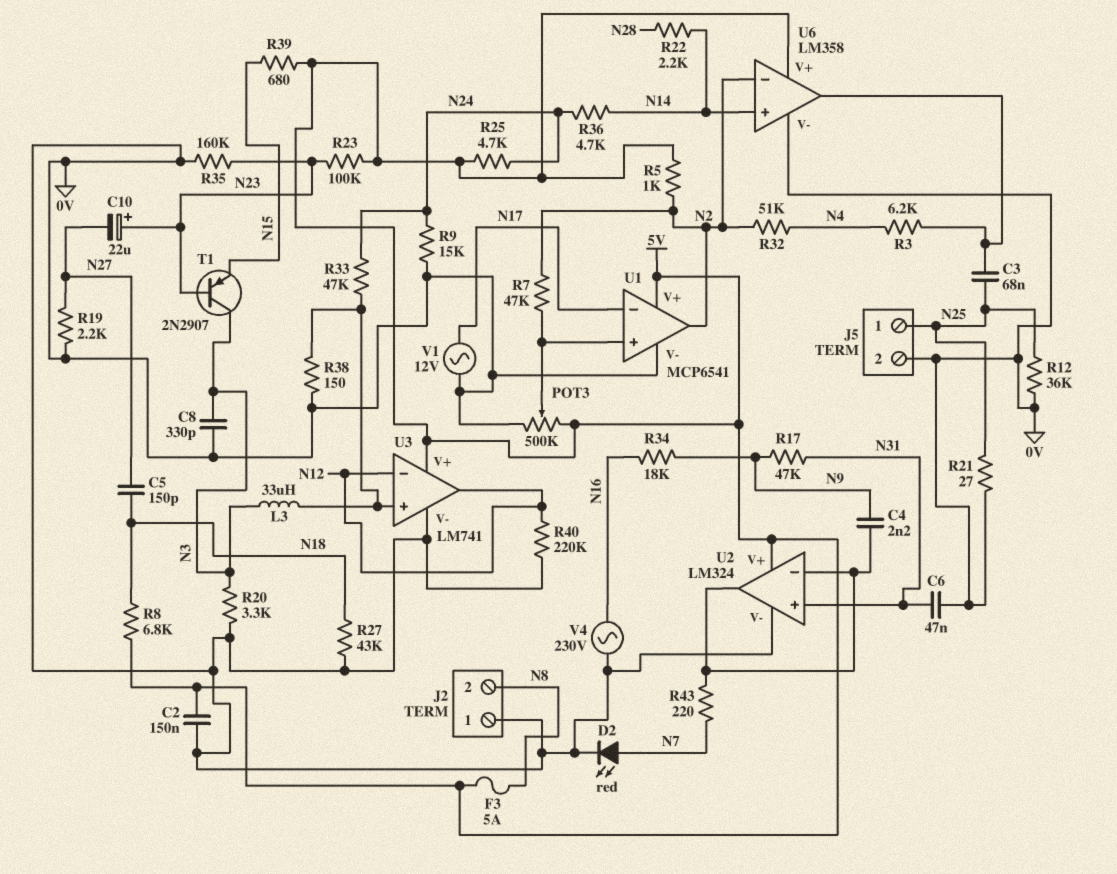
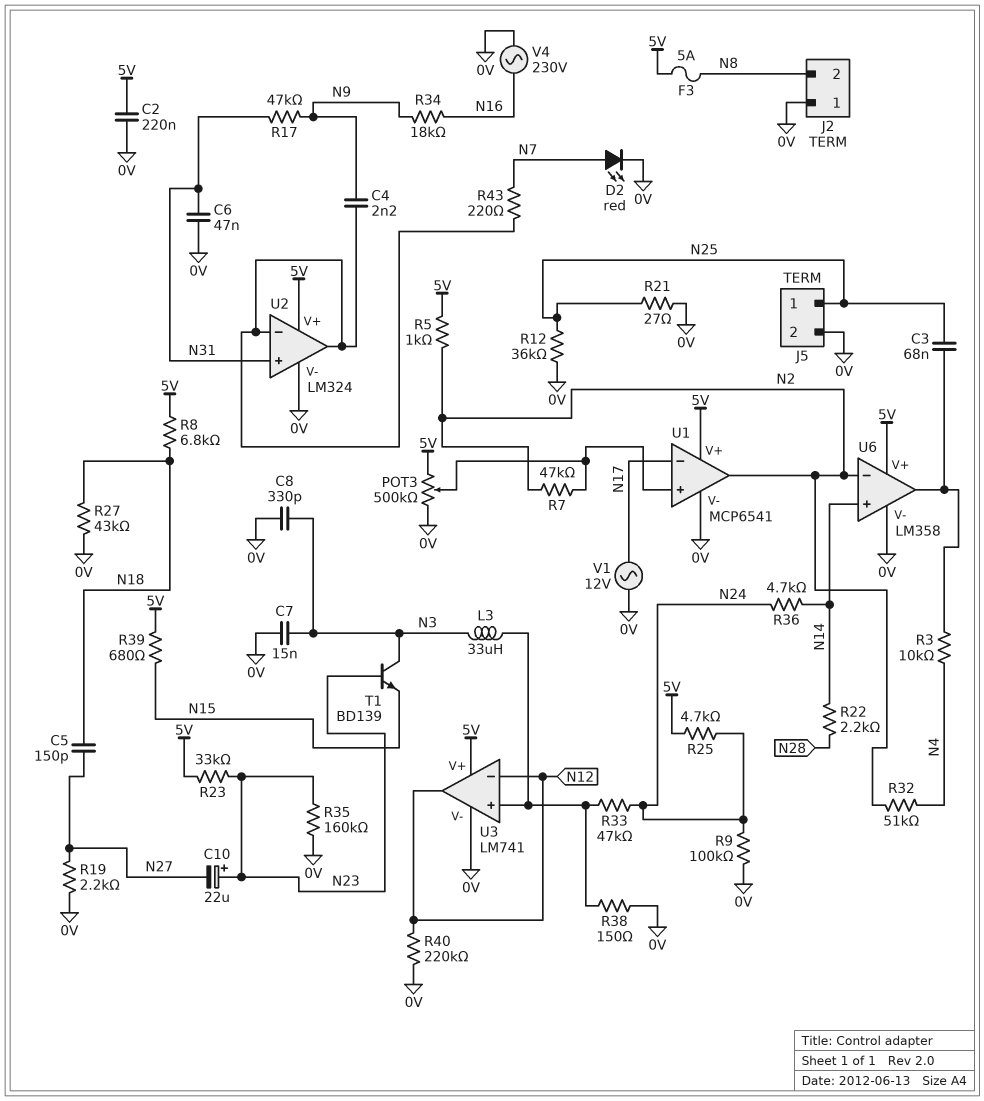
C2: 150nF (0V, 5V) -> 220nF (0V, 5V)
C7: none -> 15nF (0V, N3)
R3: 6.2k (N4, U6/out) -> 10k (N4, U6/out)
R9: 15k (0V, N24) -> 100k (0V, N24)
R20: 3.3k (0V, N3) -> none
R23: 100k (5V, N23) -> 33k (5V, N23)
T1: PNP 2N2907 (B N23, C N3, E N15) -> NPN BD139 (B N23, C N3, E N15)

